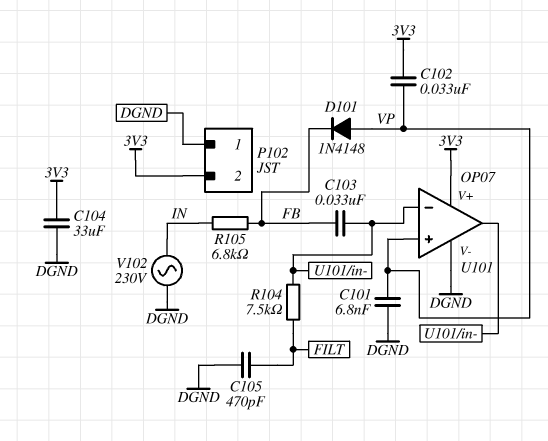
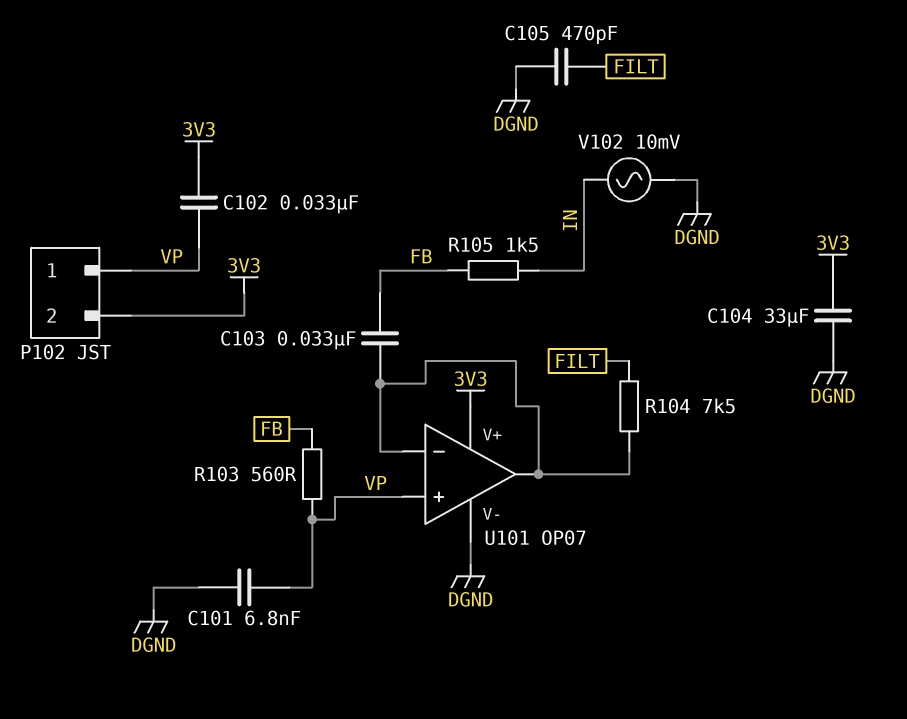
D101: diode 1N4148 (A VP, K FB) -> none
P102 pin 1: DGND -> VP
R103: none -> 560 (FB, VP)
R105: 6.8k (FB, IN) -> 1.5k (FB, IN)
V102: AC 230V (DGND, IN) -> AC 10mV (DGND, IN)

